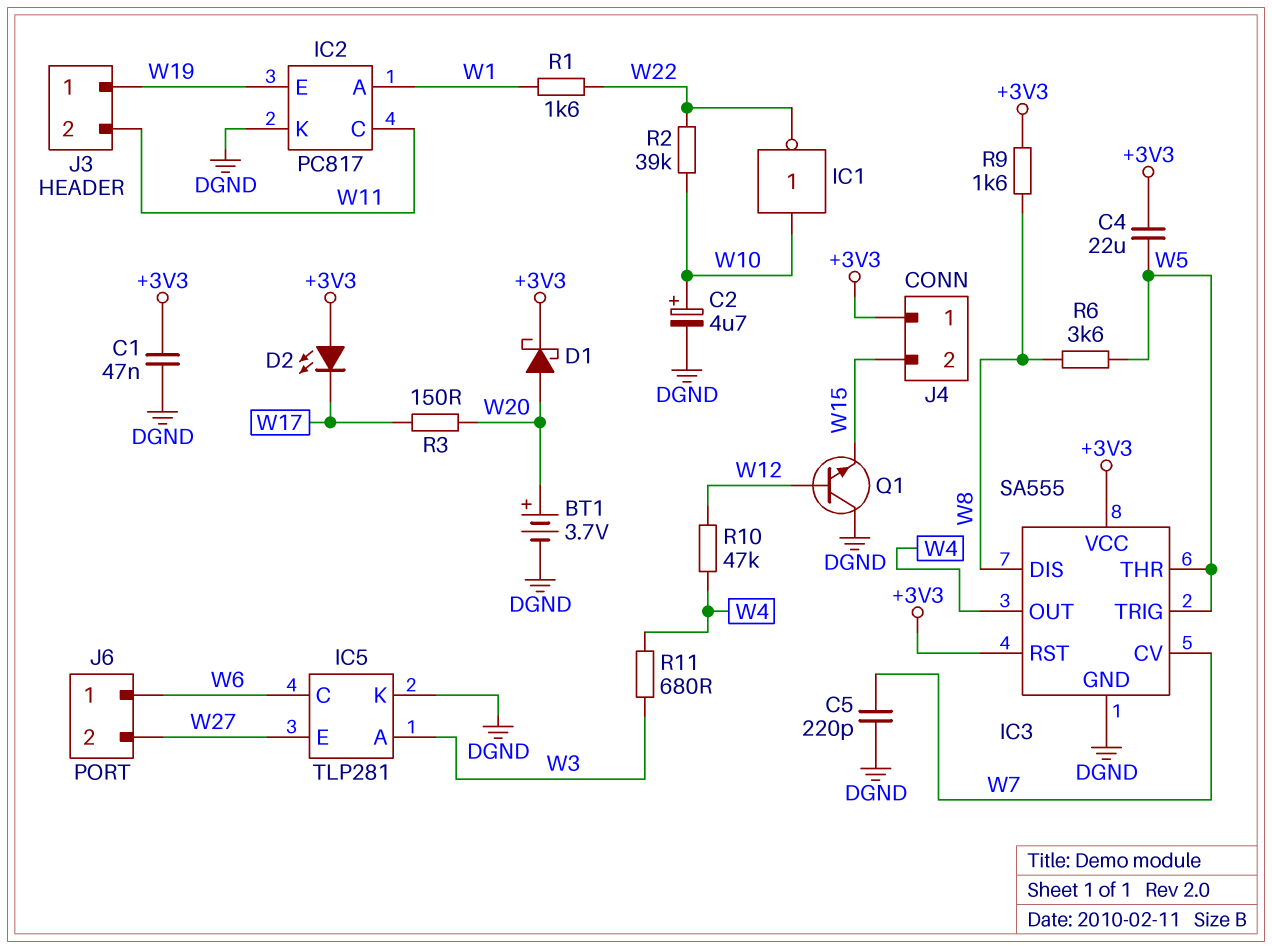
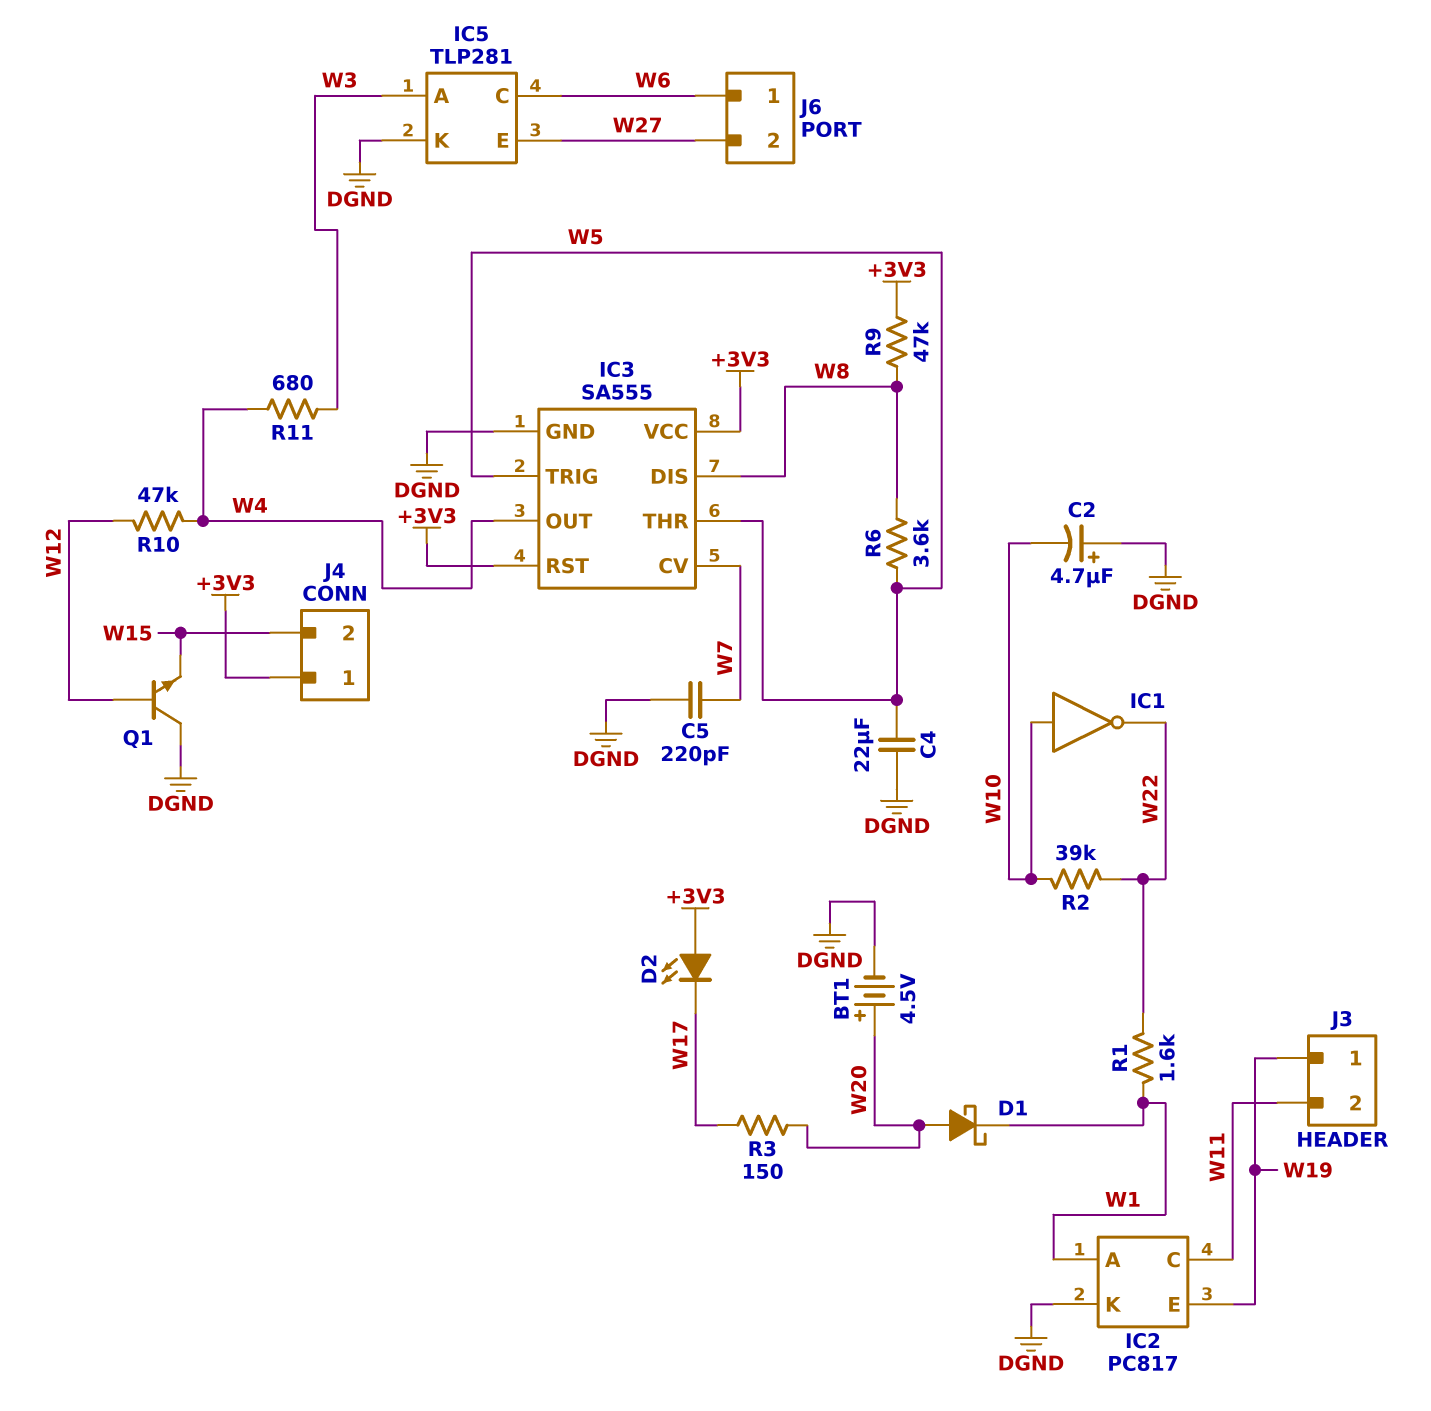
BT1: 3.7V (plus W20, minus DGND) -> 4.5V (plus W20, minus DGND)
C1: 47nF (+3V3, DGND) -> none
C2: 4.7uF (plus W10, minus DGND) -> 4.7uF (plus DGND, minus W10)
C4: 22uF (+3V3, W5) -> 22uF (DGND, W5)
D1: schottky (A W20, K +3V3) -> schottky (A W20, K W1)
R9: 1.6k (+3V3, W8) -> 47k (+3V3, W8)

